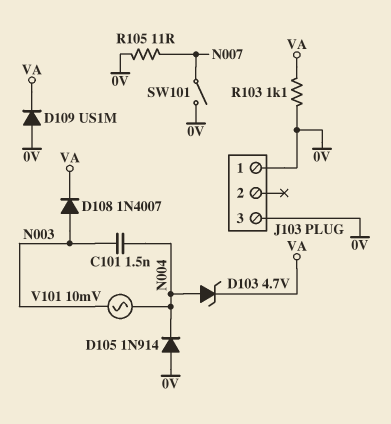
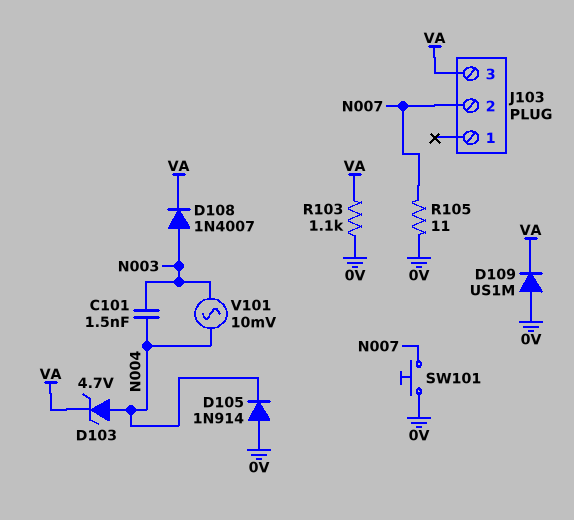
J103 pin 1: 0V -> none
J103 pin 2: none -> N007
J103 pin 3: 0V -> VA
SW101: switch (0V, N007) -> button (0V, N007)

